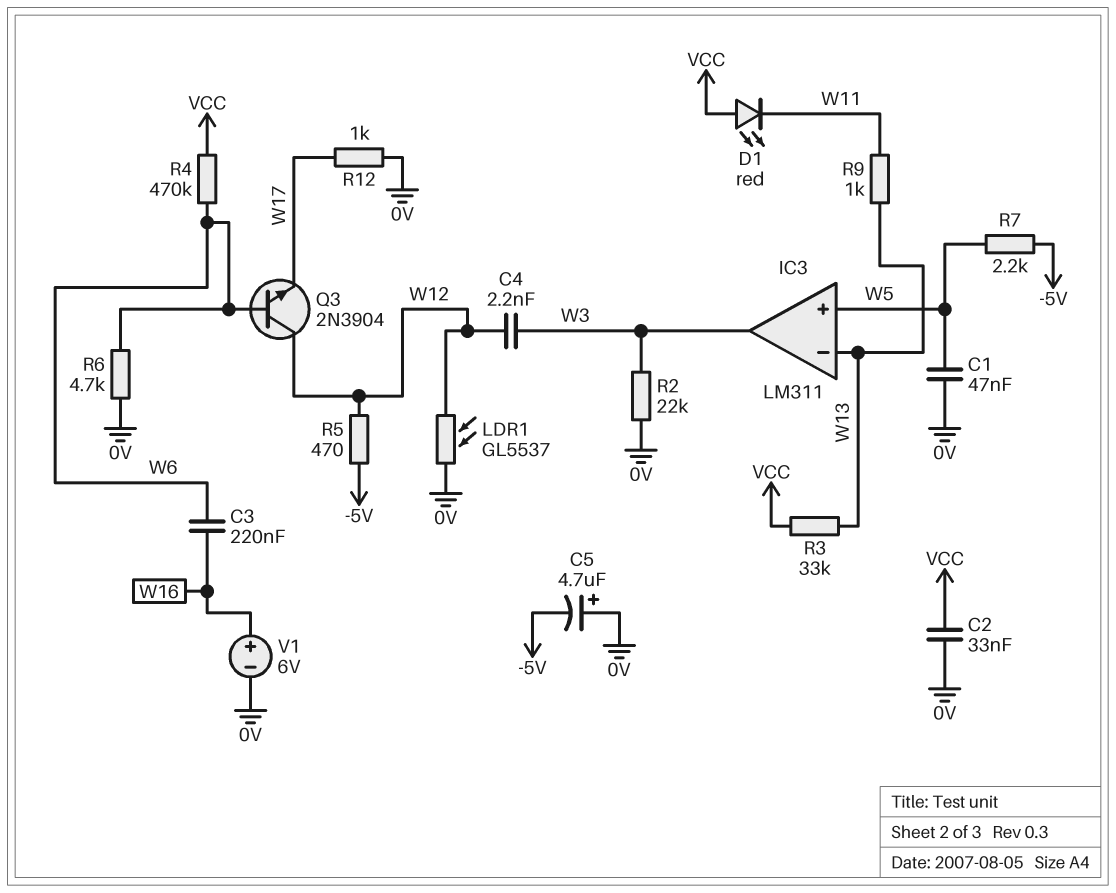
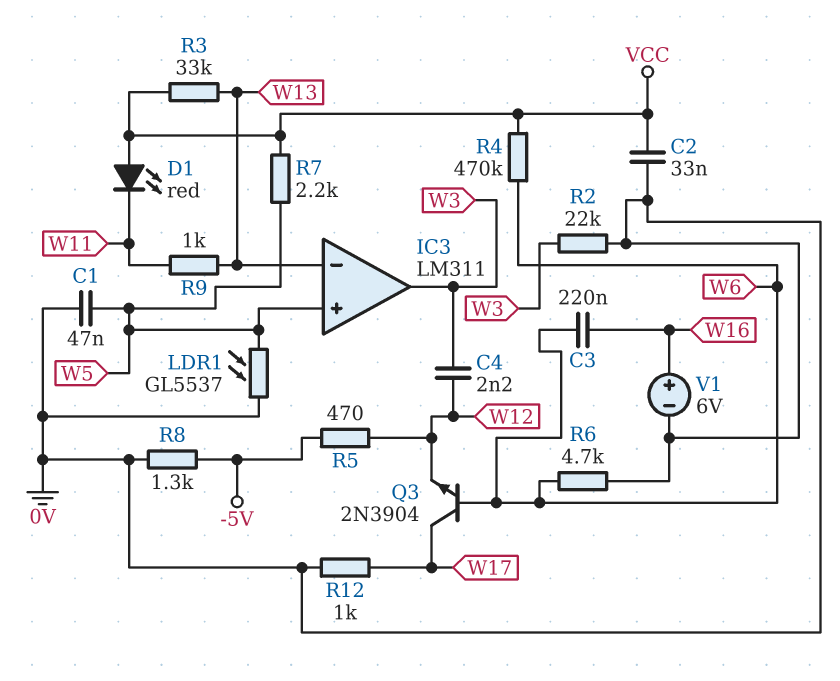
C5: 4.7uF (plus 0V, minus -5V) -> none
LDR1: GL5537 (0V, W12) -> GL5537 (0V, W5)
Q3: NPN 2N3904 (B W6, C W12, E W17) -> NPN 2N3904 (B W6, C W17, E W12)
R7: 2.2k (-5V, W5) -> 2.2k (VCC, W5)
R8: none -> 1.3k (-5V, 0V)

